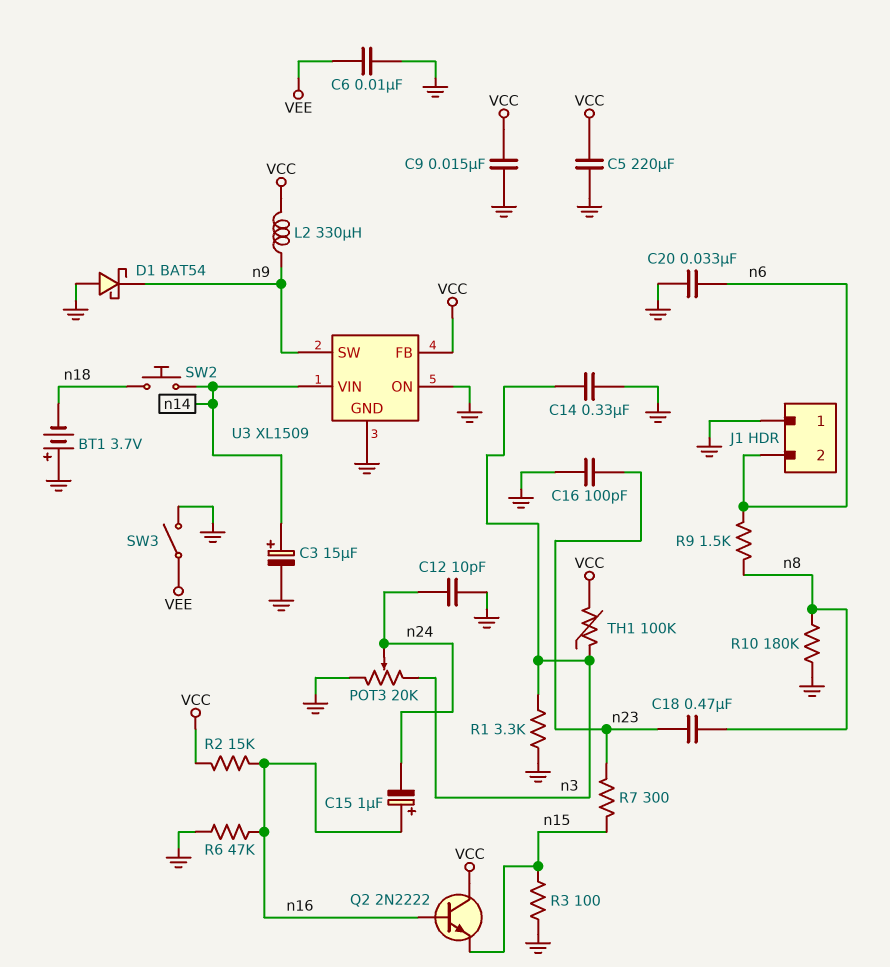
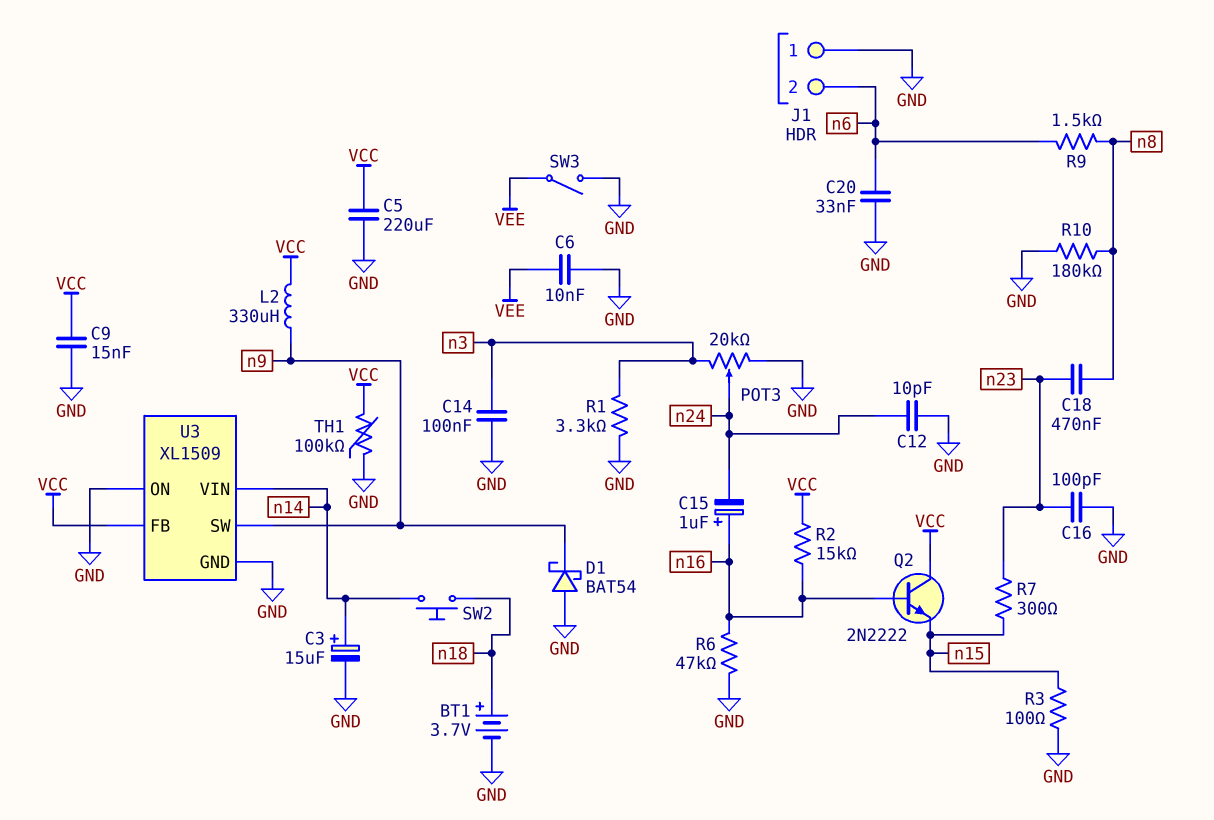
BT1: 3.7V (plus GND, minus n18) -> 3.7V (plus n18, minus GND)
C14: 330nF (GND, n3) -> 100nF (GND, n3)
TH1: 100k (VCC, n3) -> 100k (GND, VCC)

